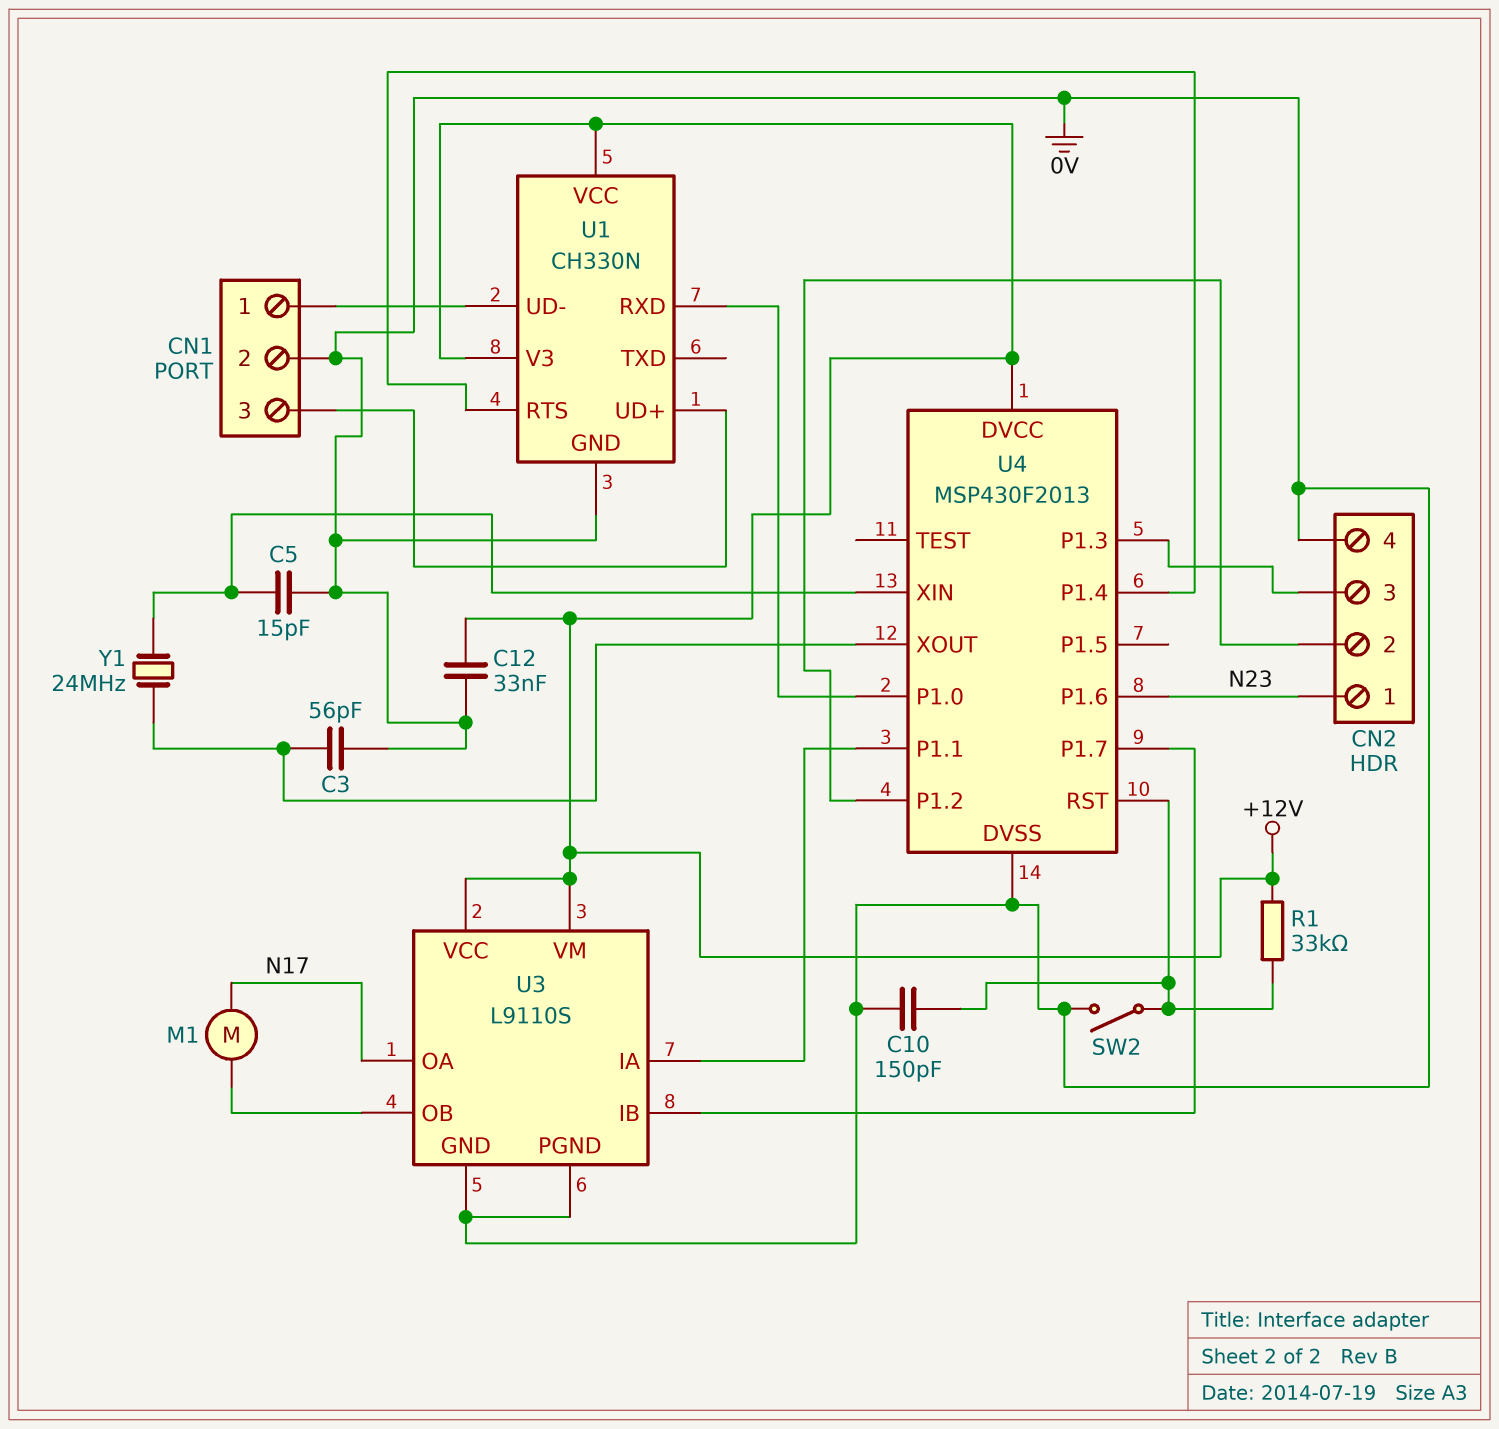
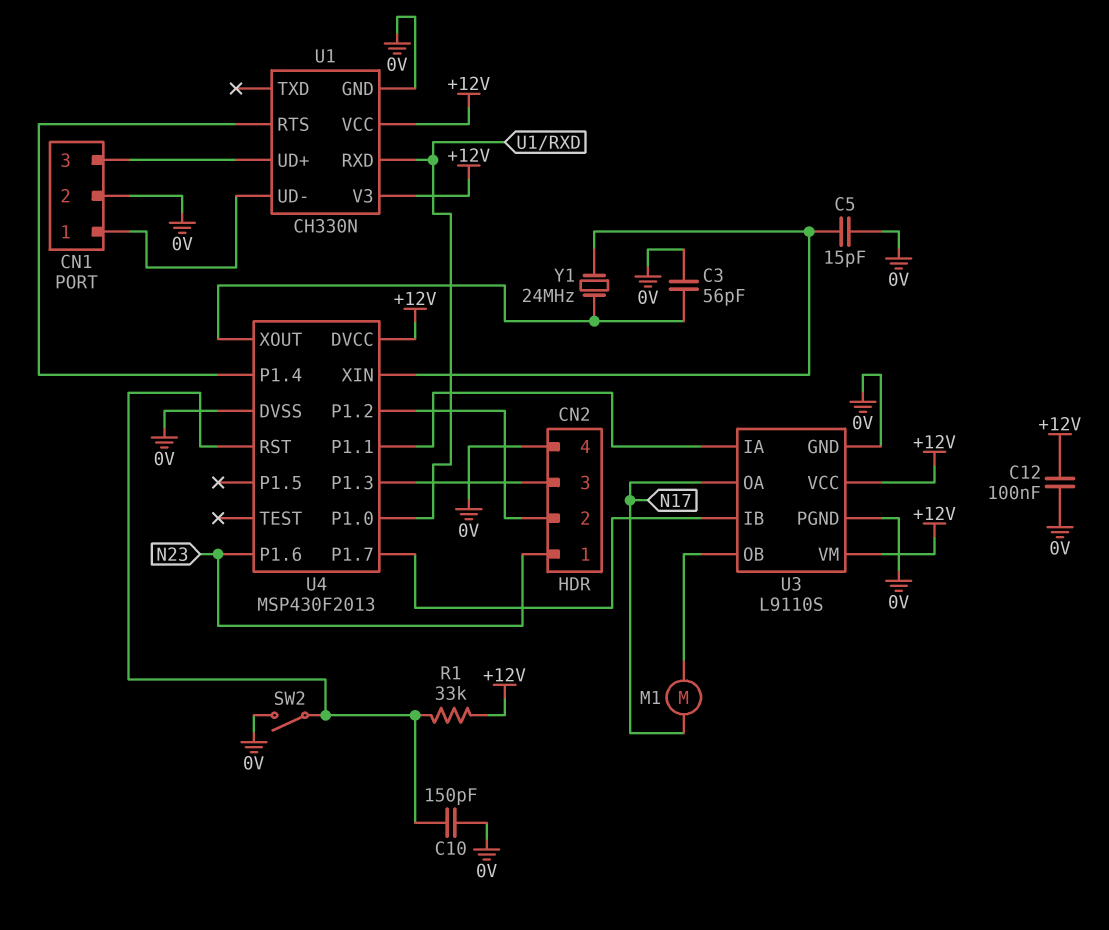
C12: 33nF (+12V, 0V) -> 100nF (+12V, 0V)

